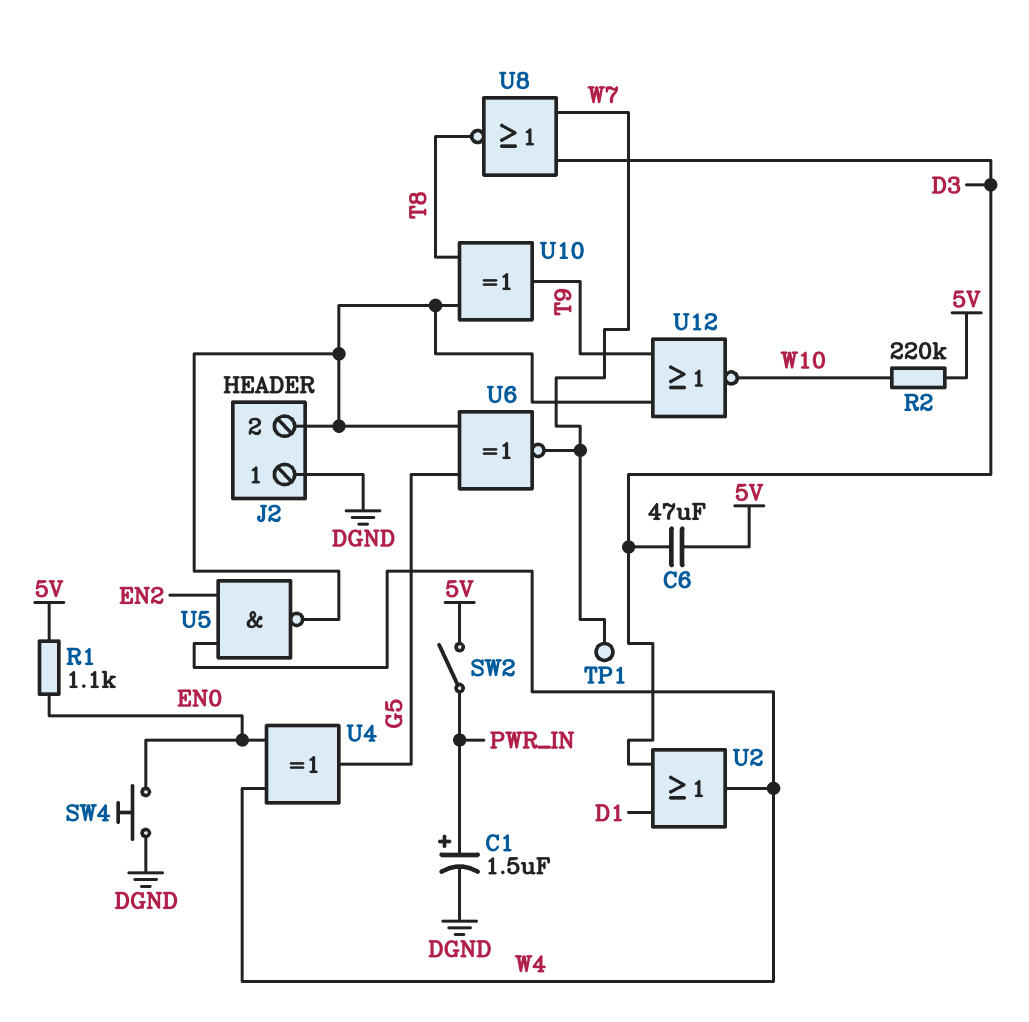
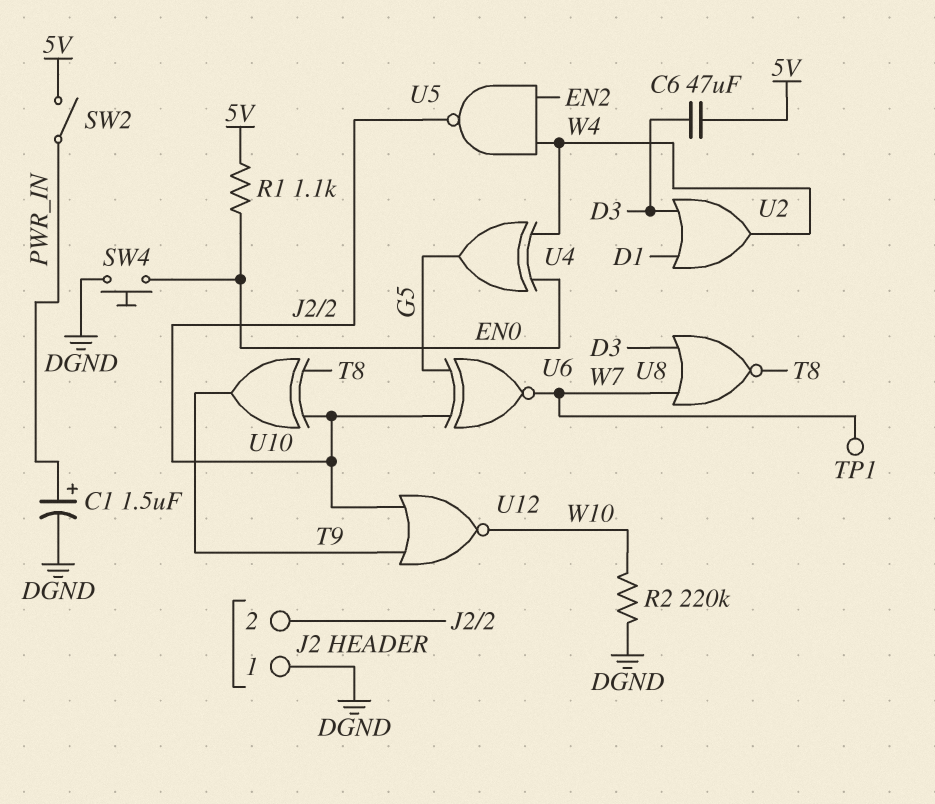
R2: 220k (5V, W10) -> 220k (DGND, W10)

